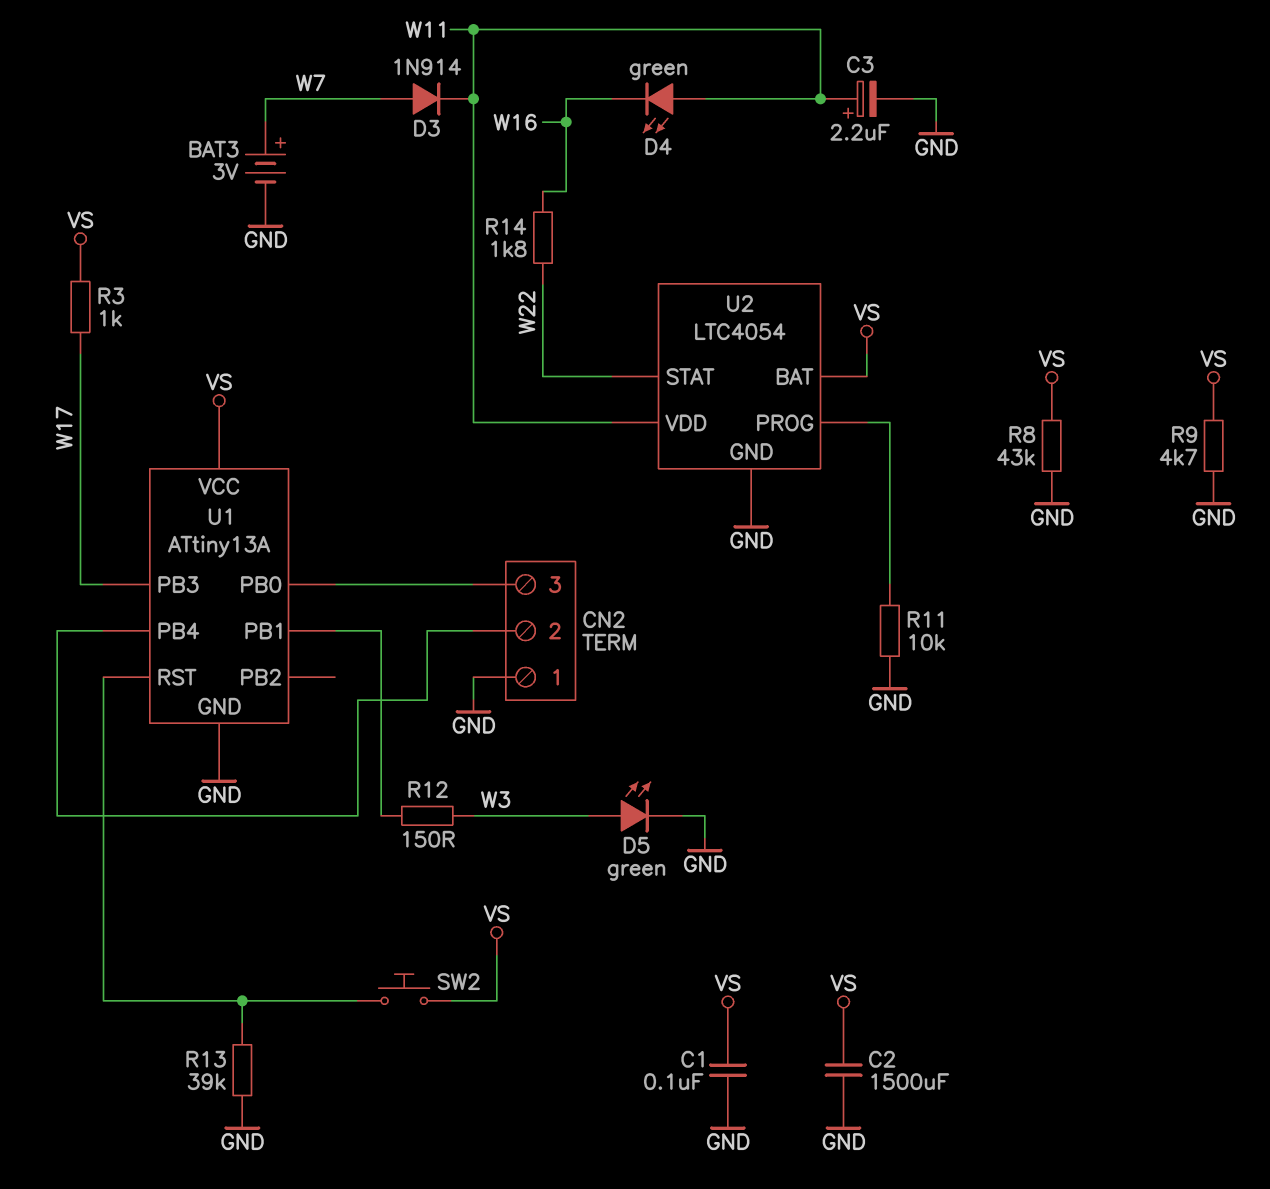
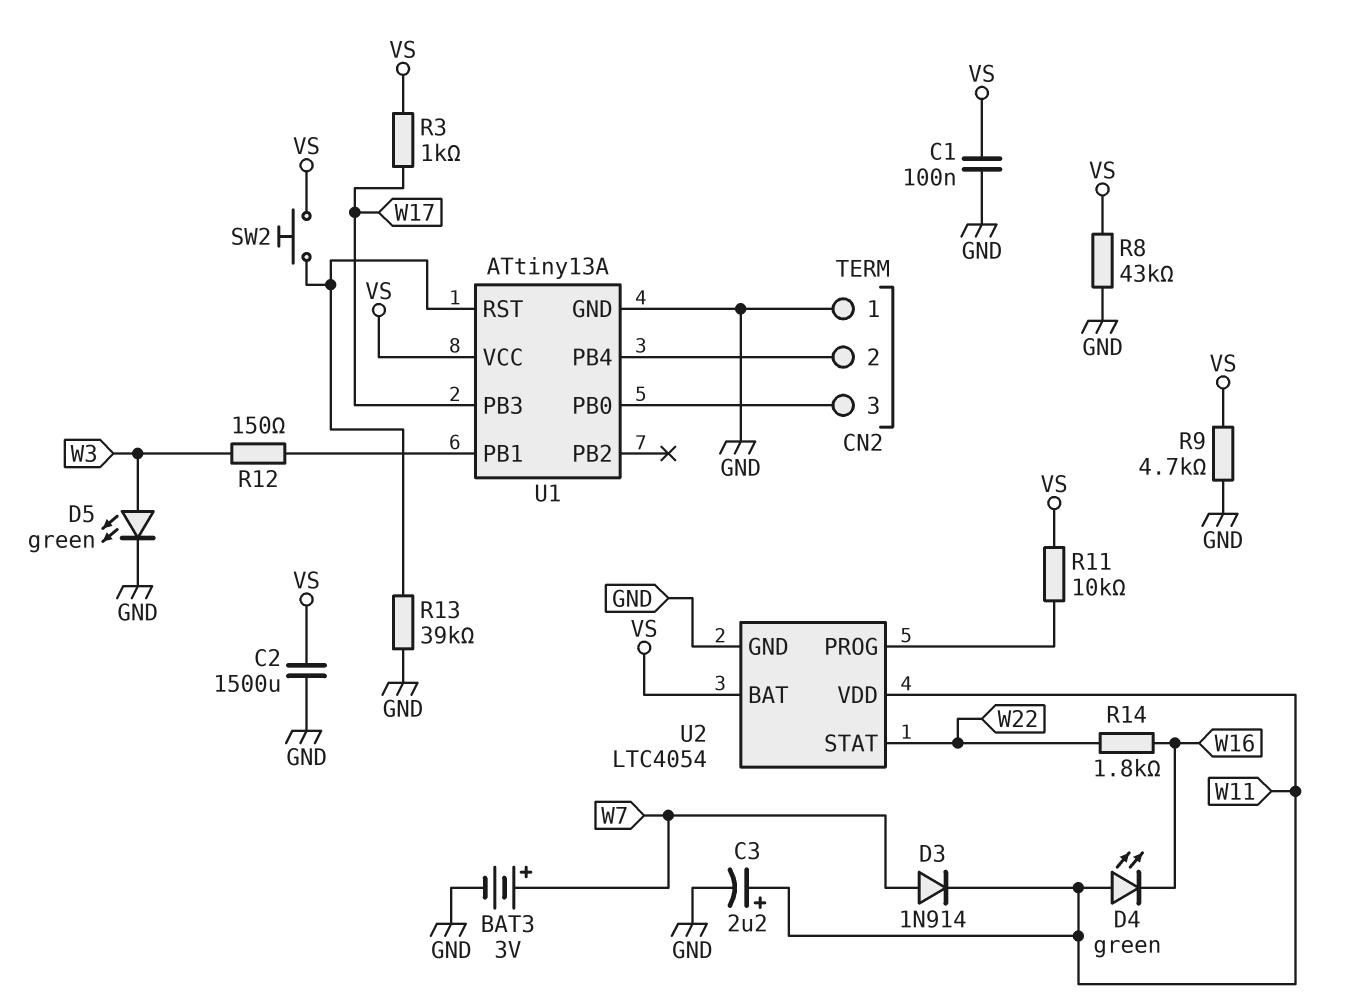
R11: 10k (GND, U2/PROG) -> 10k (U2/PROG, VS)

